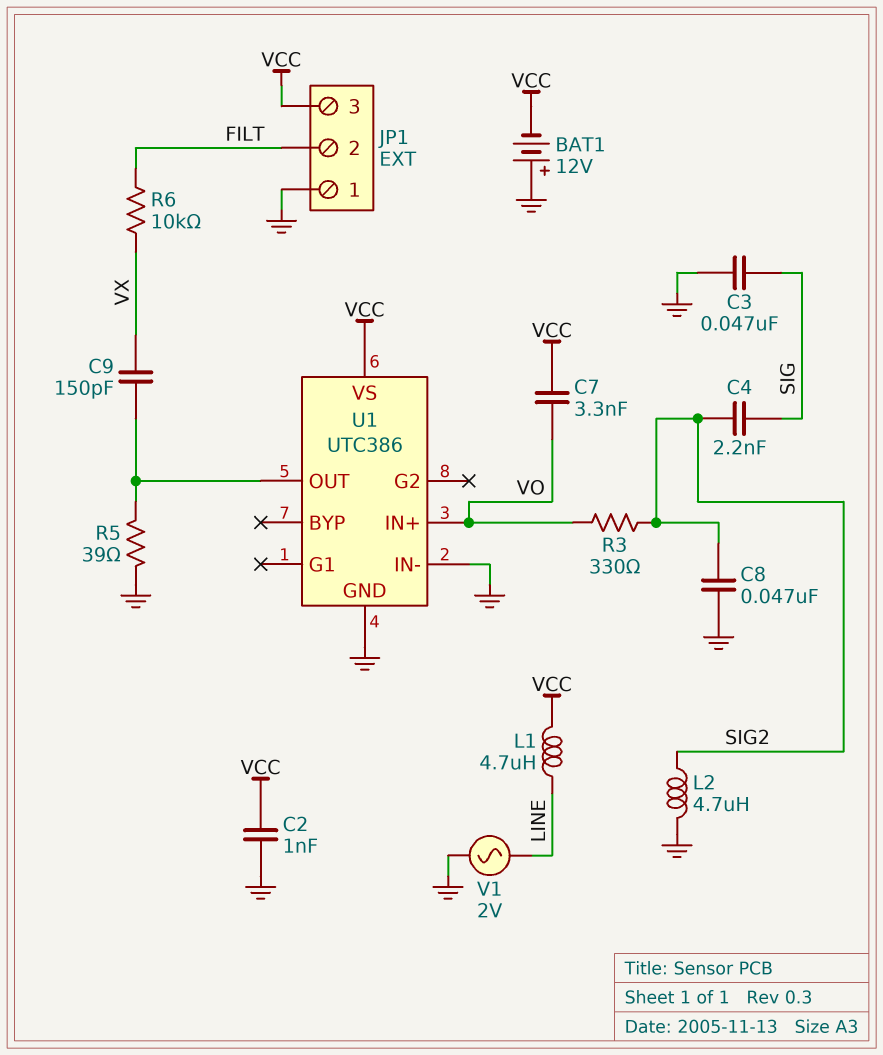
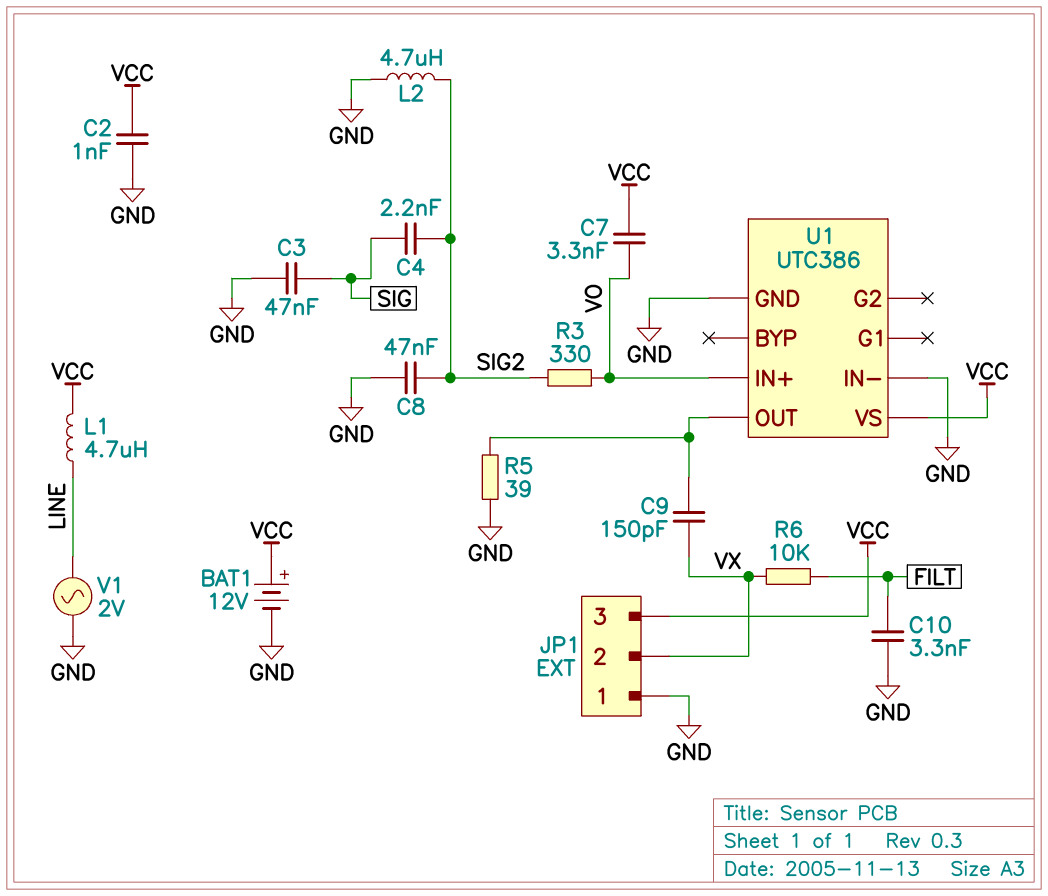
BAT1: 12V (plus GND, minus VCC) -> 12V (plus VCC, minus GND)
C10: none -> 3.3nF (FILT, GND)
JP1 pin 2: FILT -> VX

